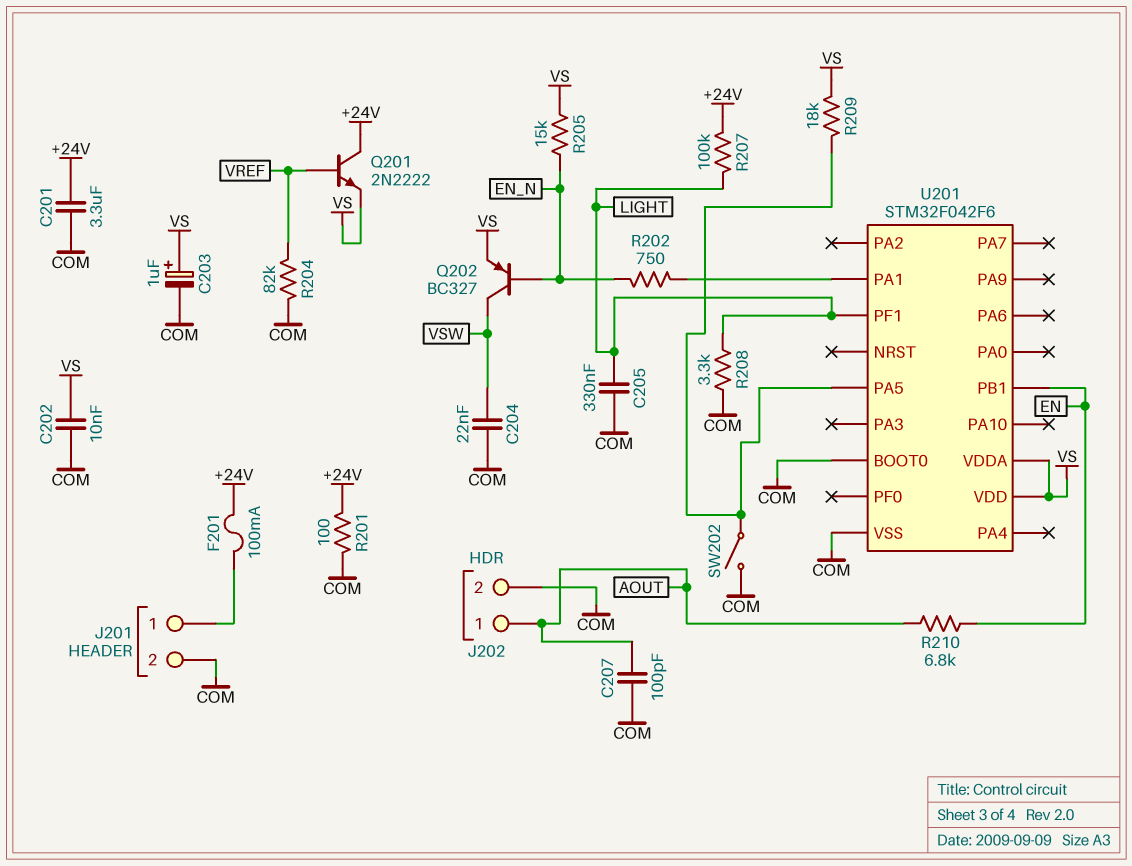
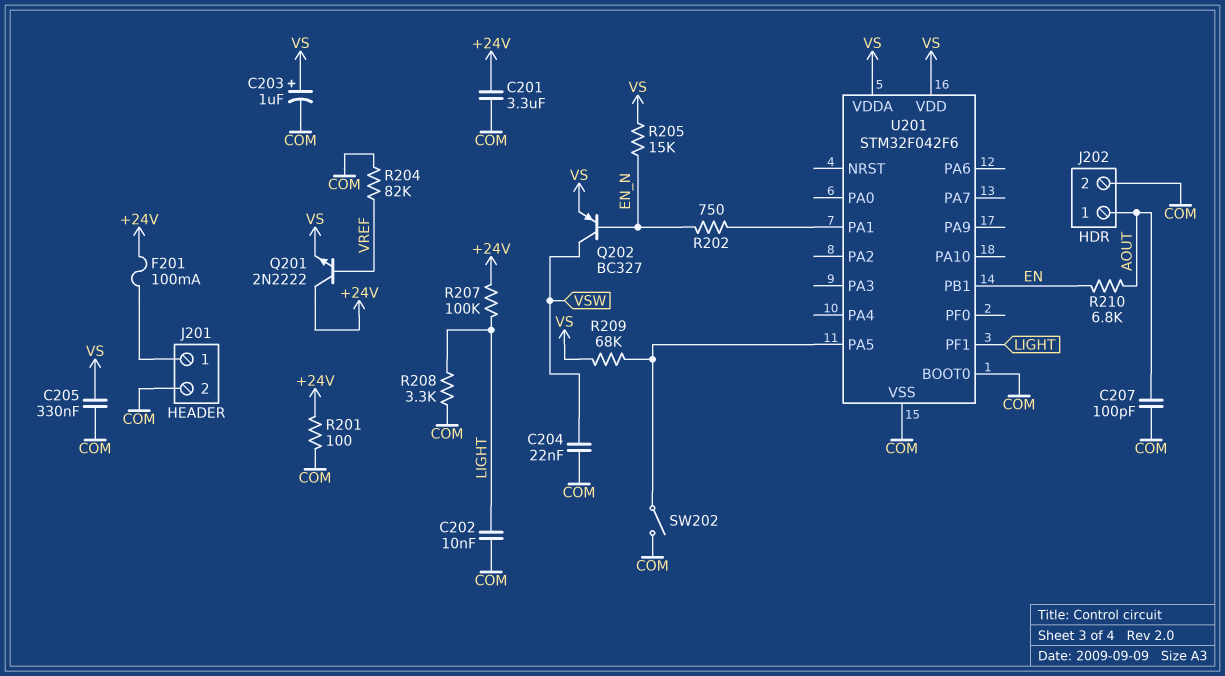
C202: 10nF (COM, VS) -> 10nF (COM, LIGHT)
C205: 330nF (COM, LIGHT) -> 330nF (COM, VS)
R209: 18k (U201/PA5, VS) -> 68k (U201/PA5, VS)

